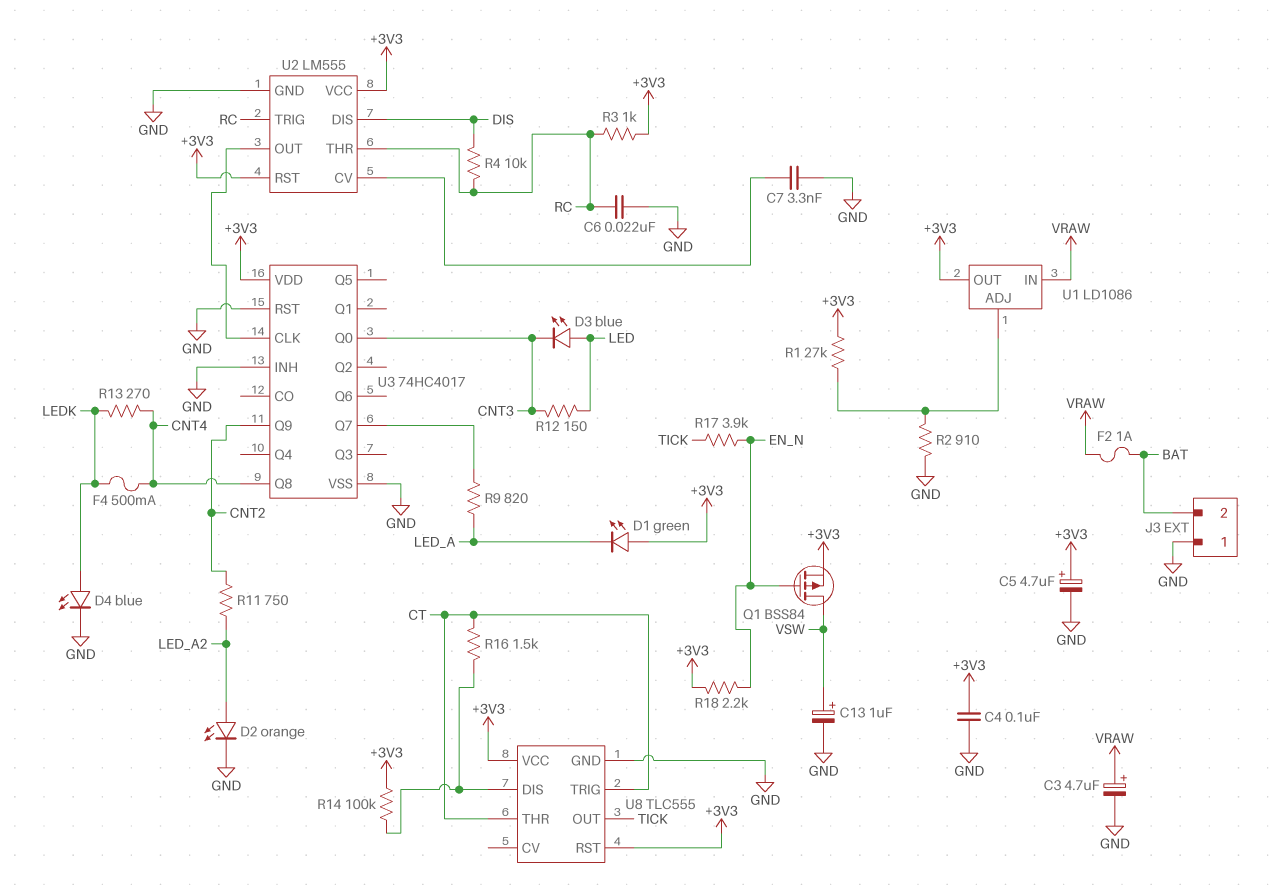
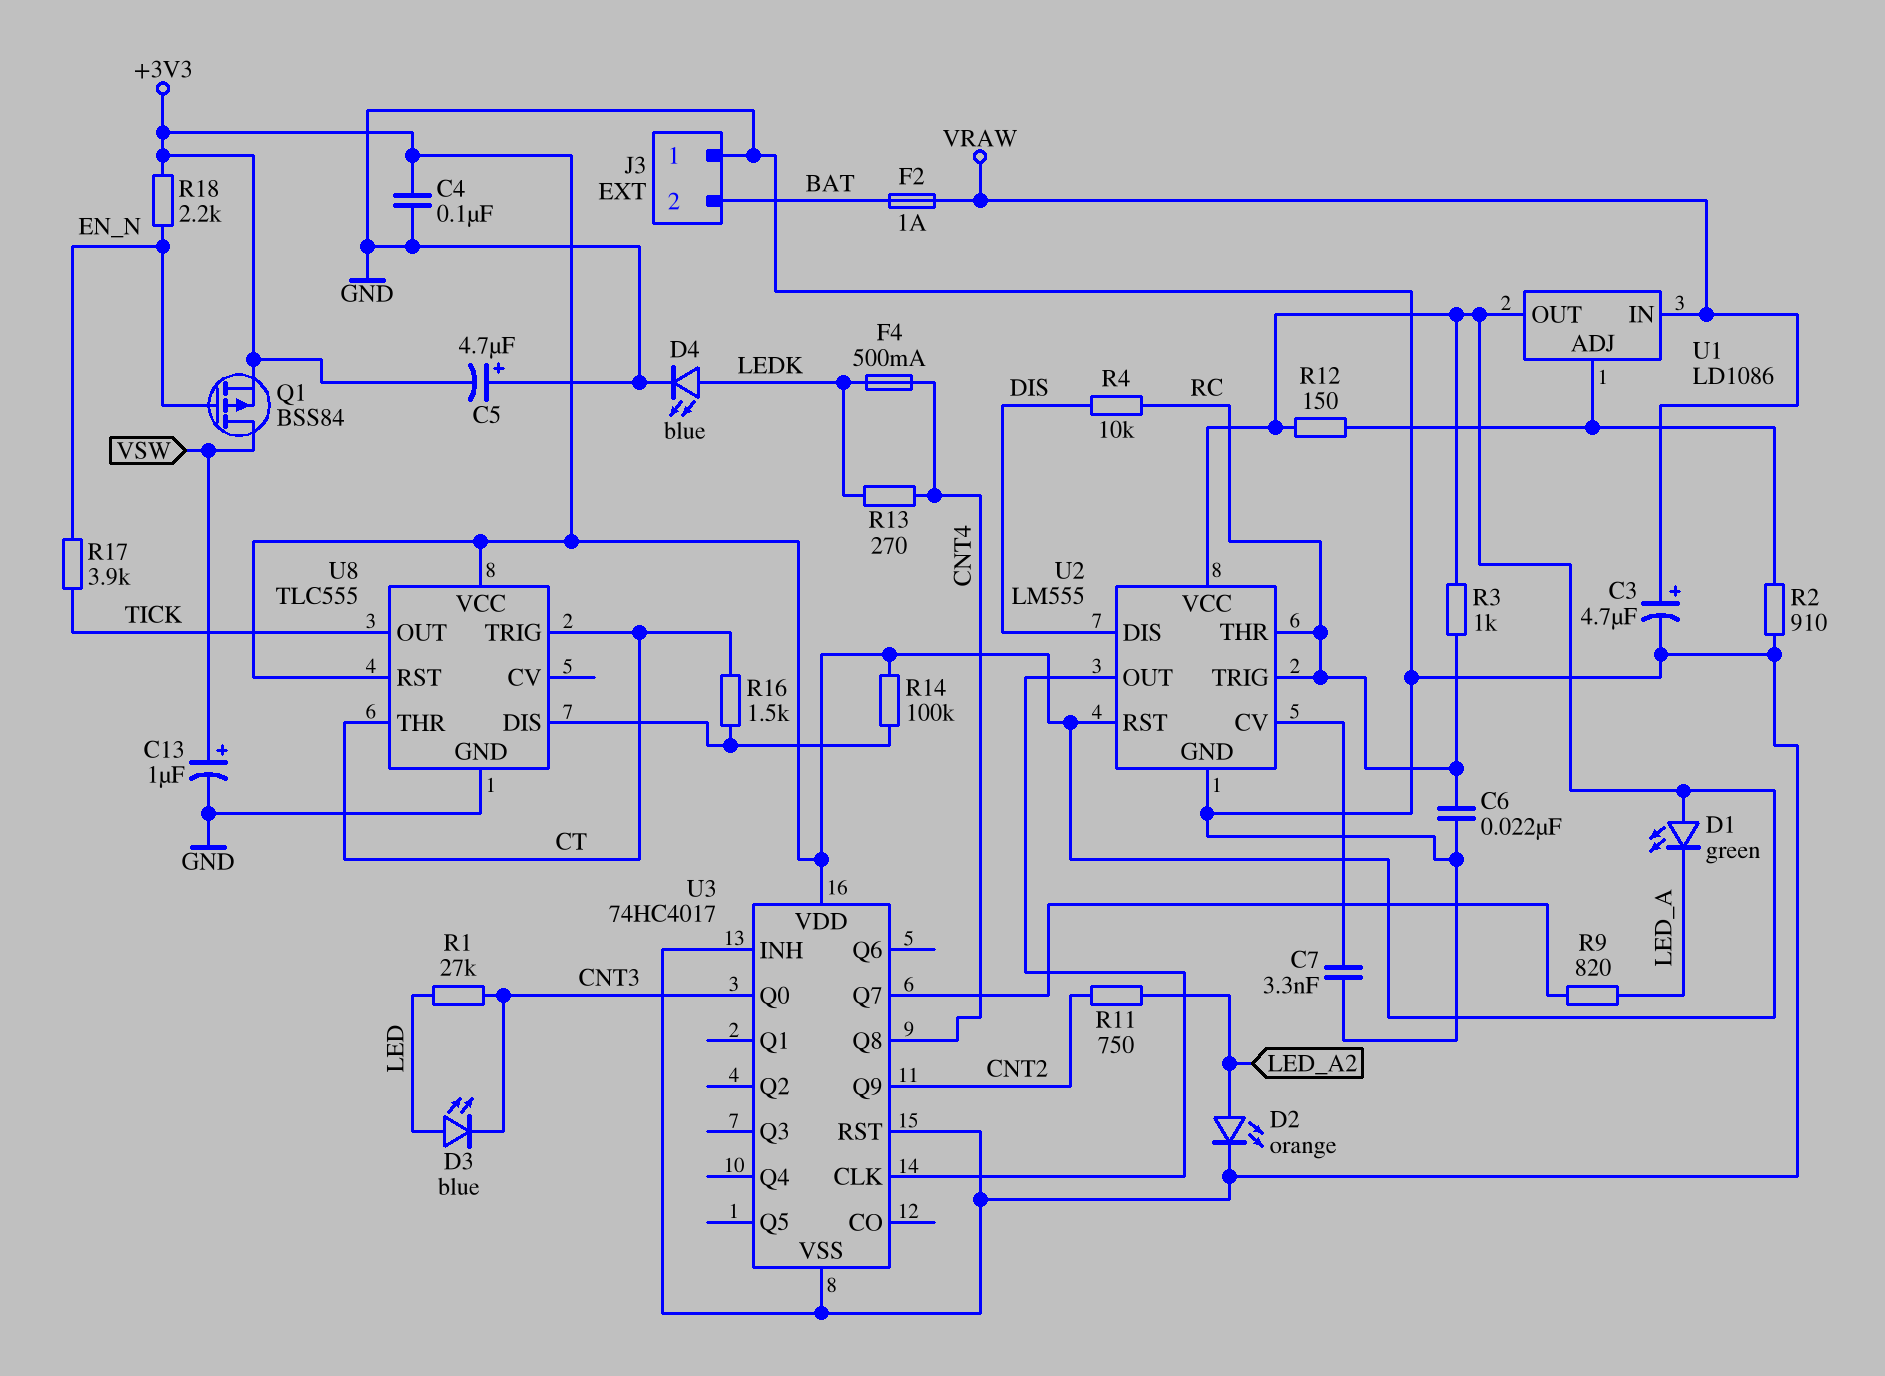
C5: 4.7uF (plus +3V3, minus GND) -> 4.7uF (plus GND, minus +3V3)
R1: 27k (+3V3, U1/ADJ) -> 27k (CNT3, LED)
R12: 150 (CNT3, LED) -> 150 (+3V3, U1/ADJ)

